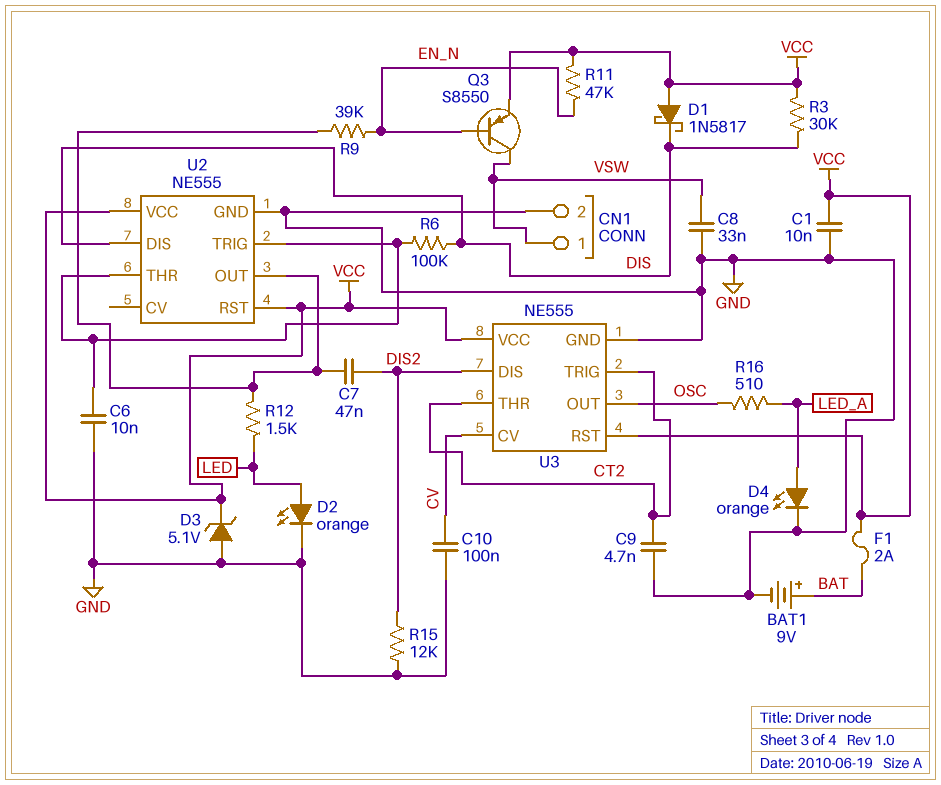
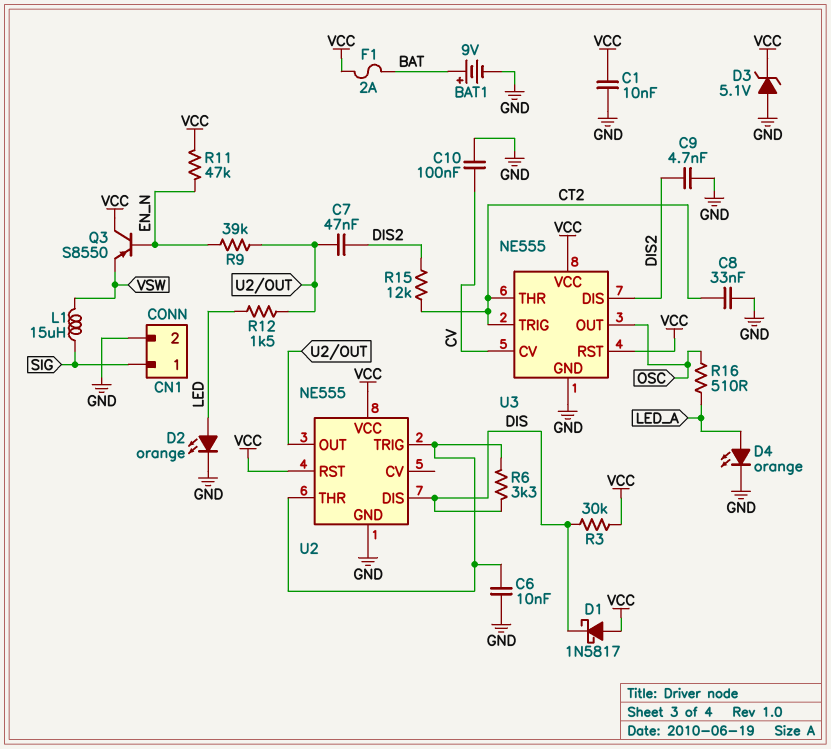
C8: 33nF (GND, VSW) -> 33nF (CT2, GND)
C9: 4.7nF (CT2, GND) -> 4.7nF (DIS2, GND)
CN1 pin 1: VSW -> SIG
L1: none -> 15uH (SIG, VSW)
Q3: PNP S8550 (B EN_N, C VSW, E VCC) -> PNP S8550 (B EN_N, C VCC, E VSW)
R6: 100k (DIS, U2/THR) -> 3.3k (DIS, U2/THR)
R15: 12k (DIS2, GND) -> 12k (CT2, DIS2)

